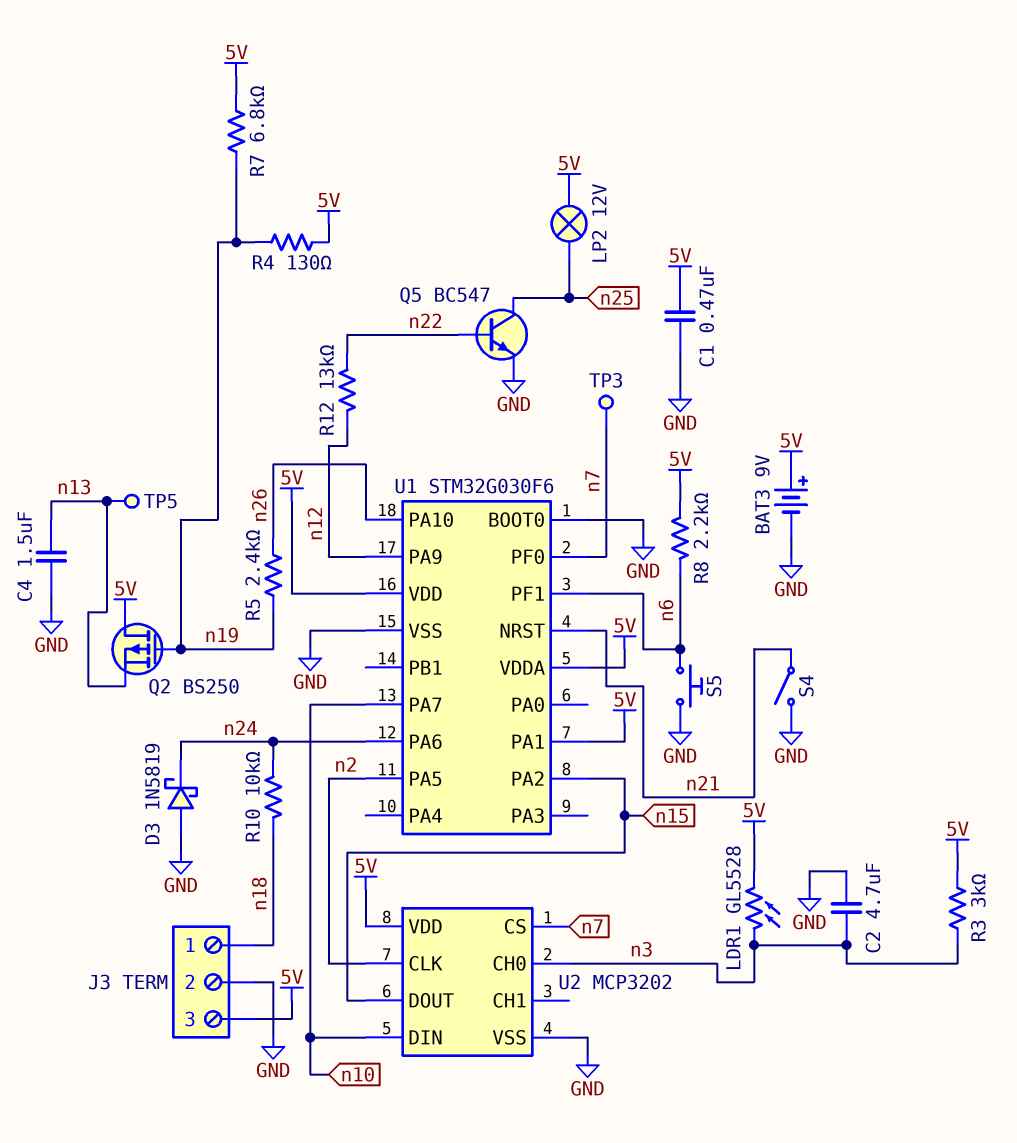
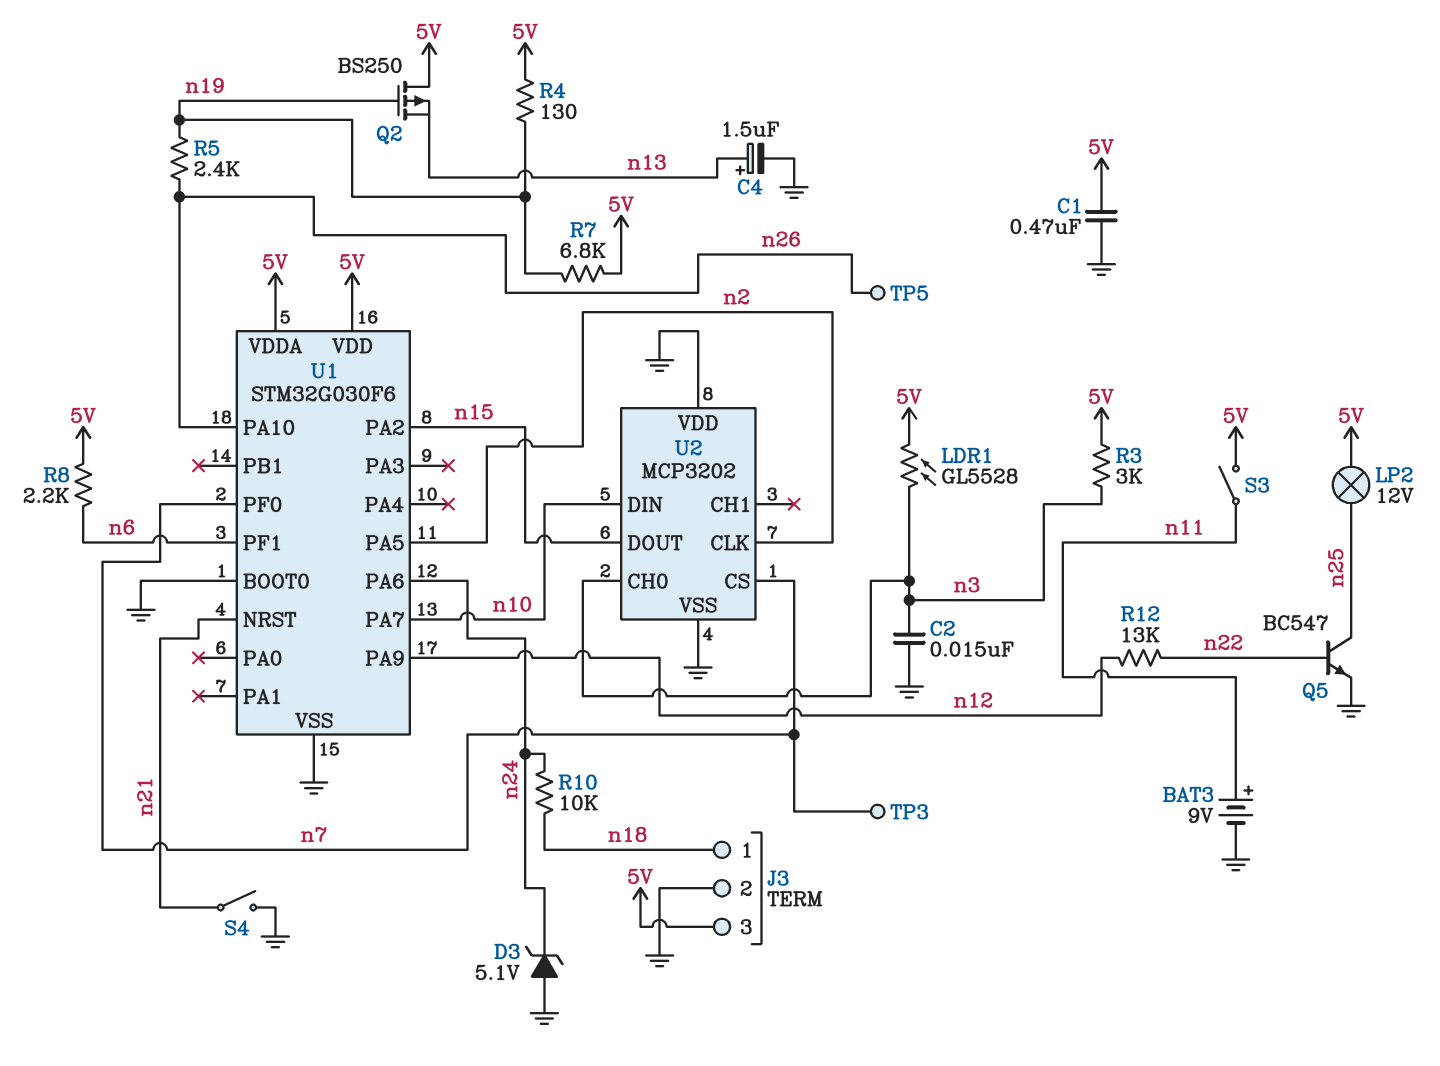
BAT3: 9V (plus 5V, minus GND) -> 9V (plus n11, minus GND)
C2: 4.7uF (GND, n3) -> 15nF (GND, n3)
C4: 1.5uF (GND, n13) -> 1.5uF (plus n13, minus GND)
D3: schottky 1N5819 (A GND, K n24) -> zener 5.1V (A GND, K n24)
S3: none -> switch (5V, n11)
S5: button (GND, n6) -> none
TP5: test point (n13) -> test point (n26)
U1 pin PA1: 5V -> none
U2 pin VDD: 5V -> GND

